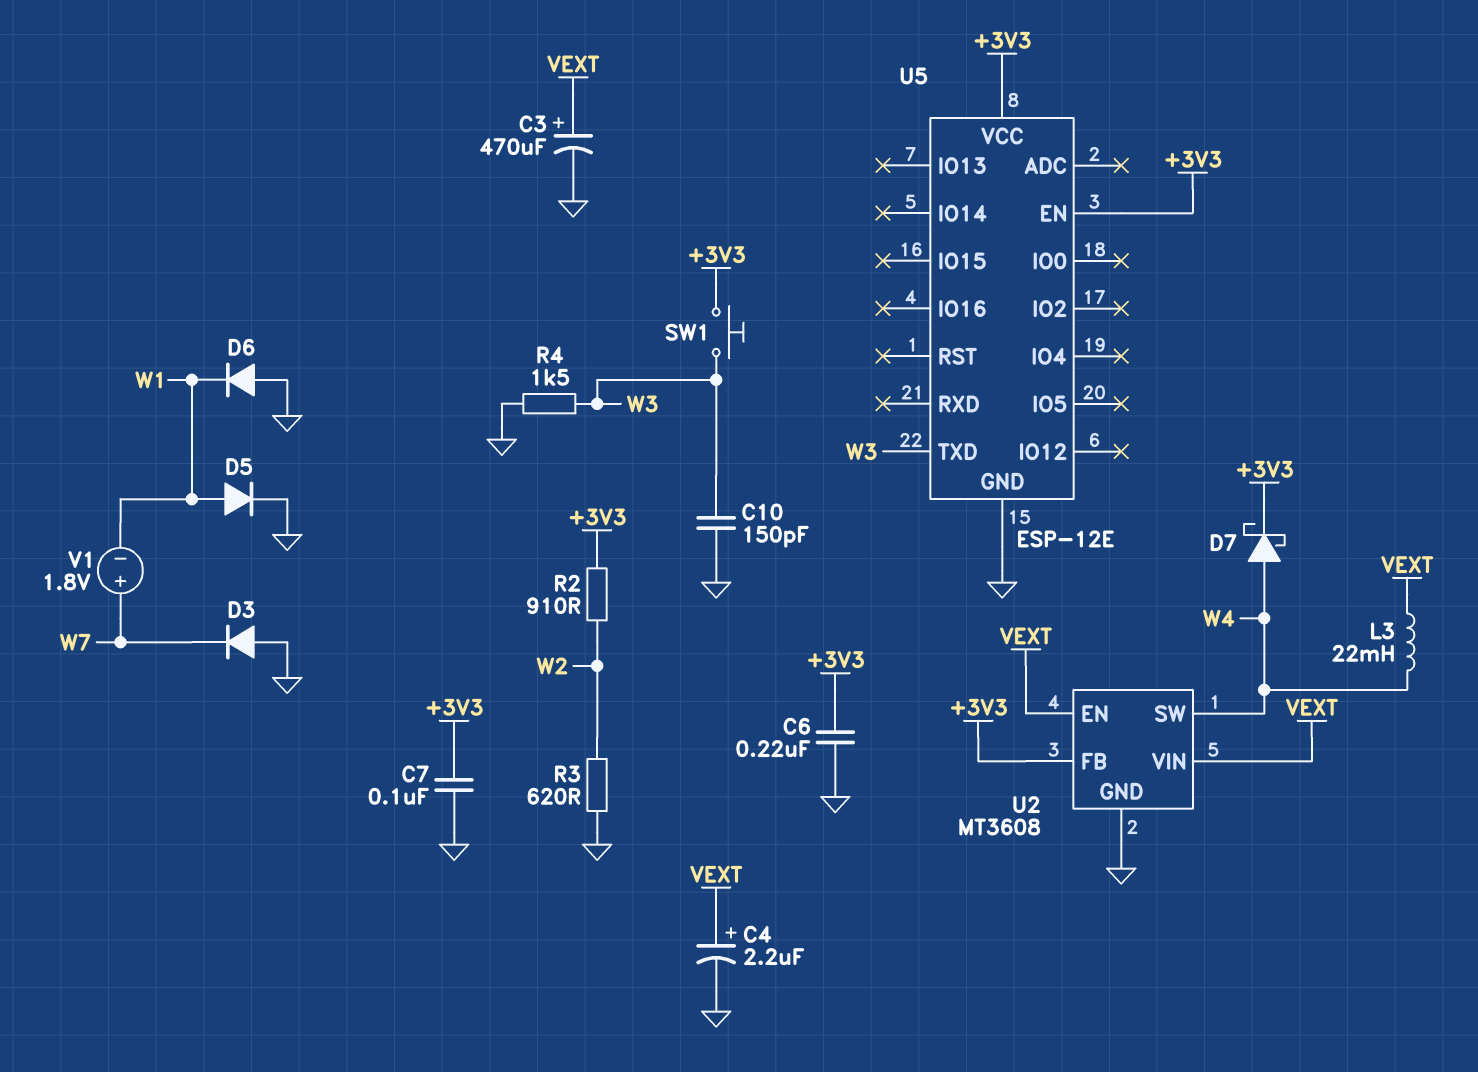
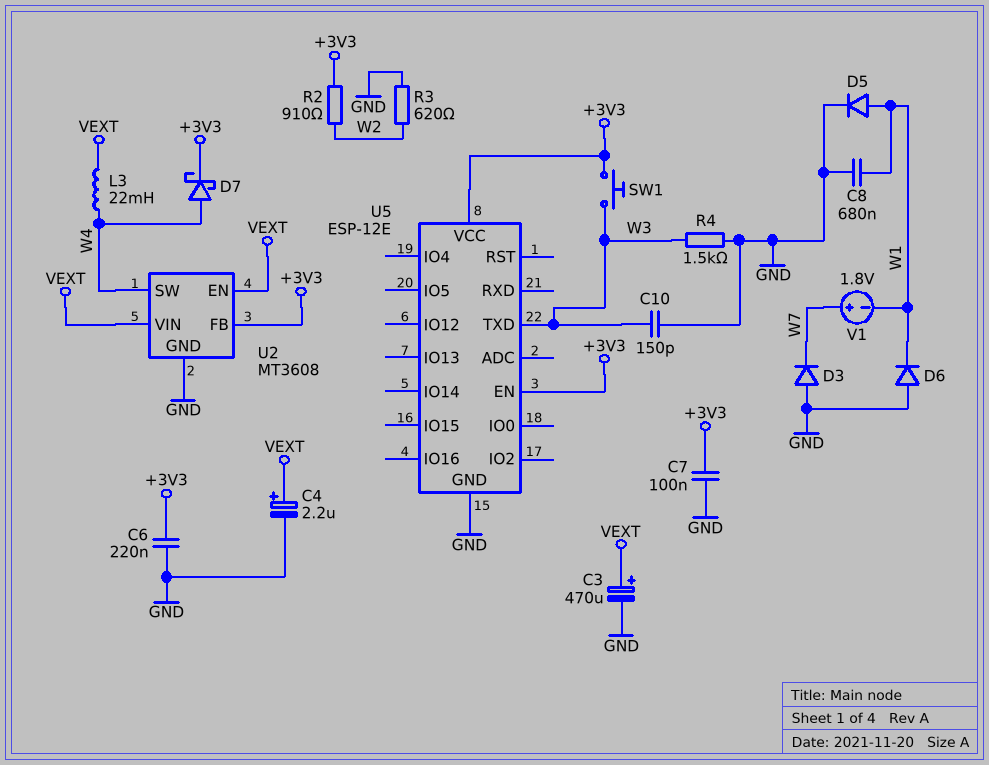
C8: none -> 680nF (GND, W1)

